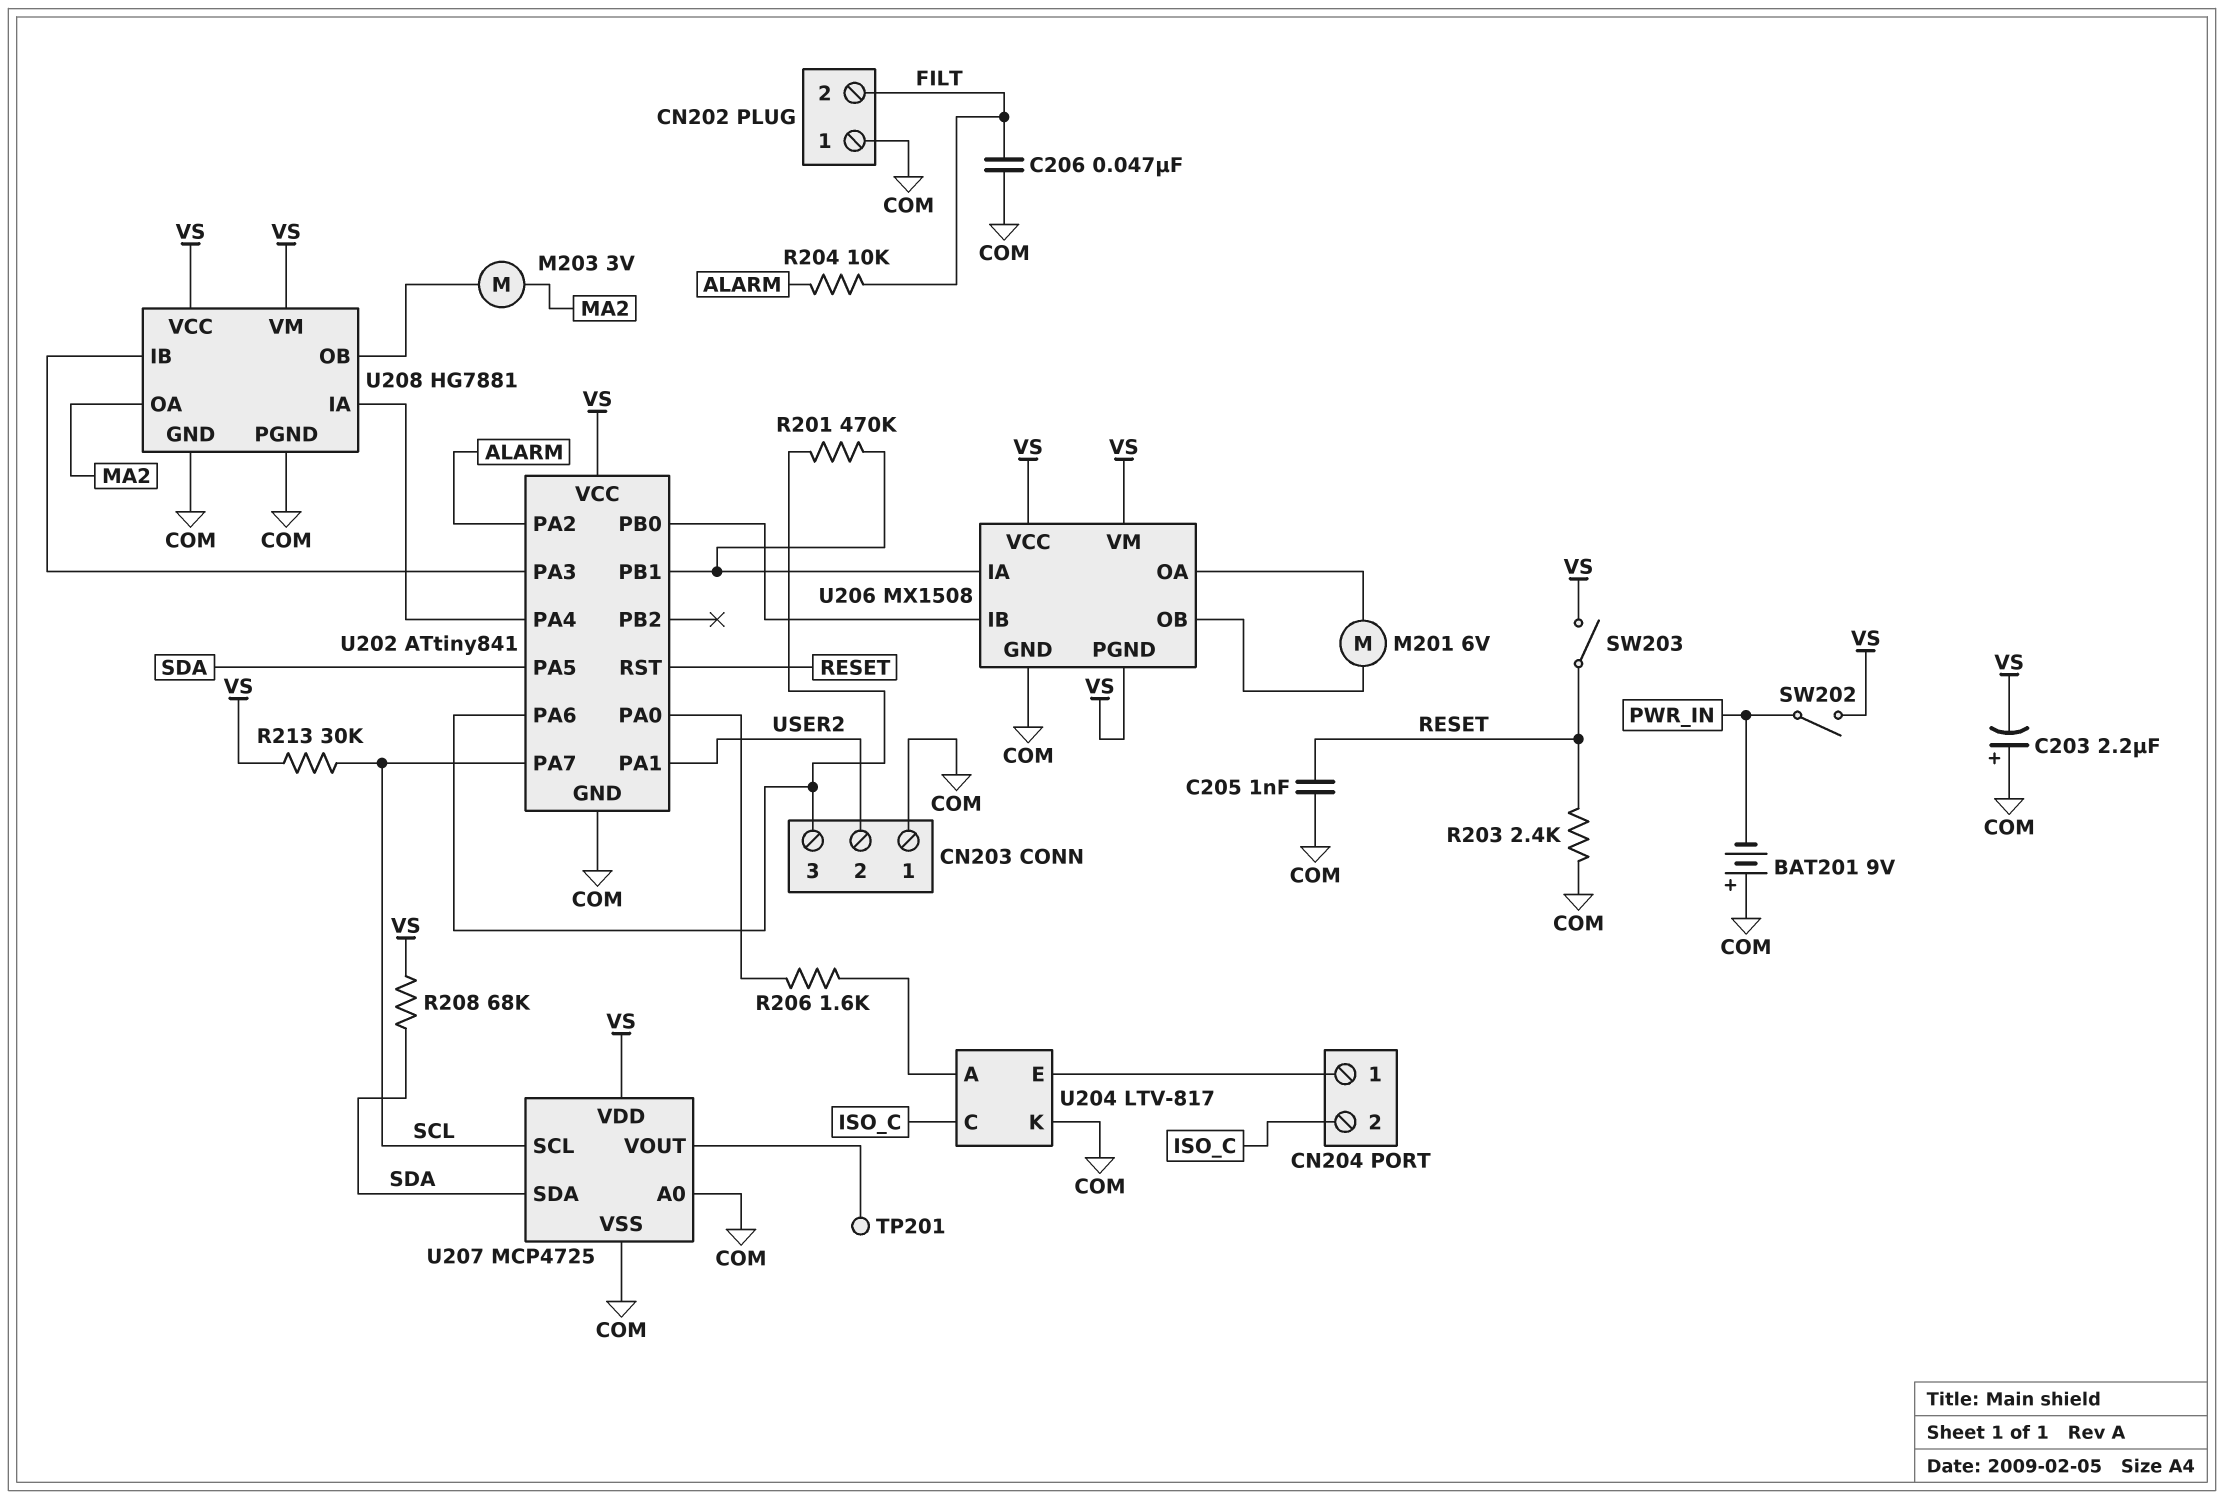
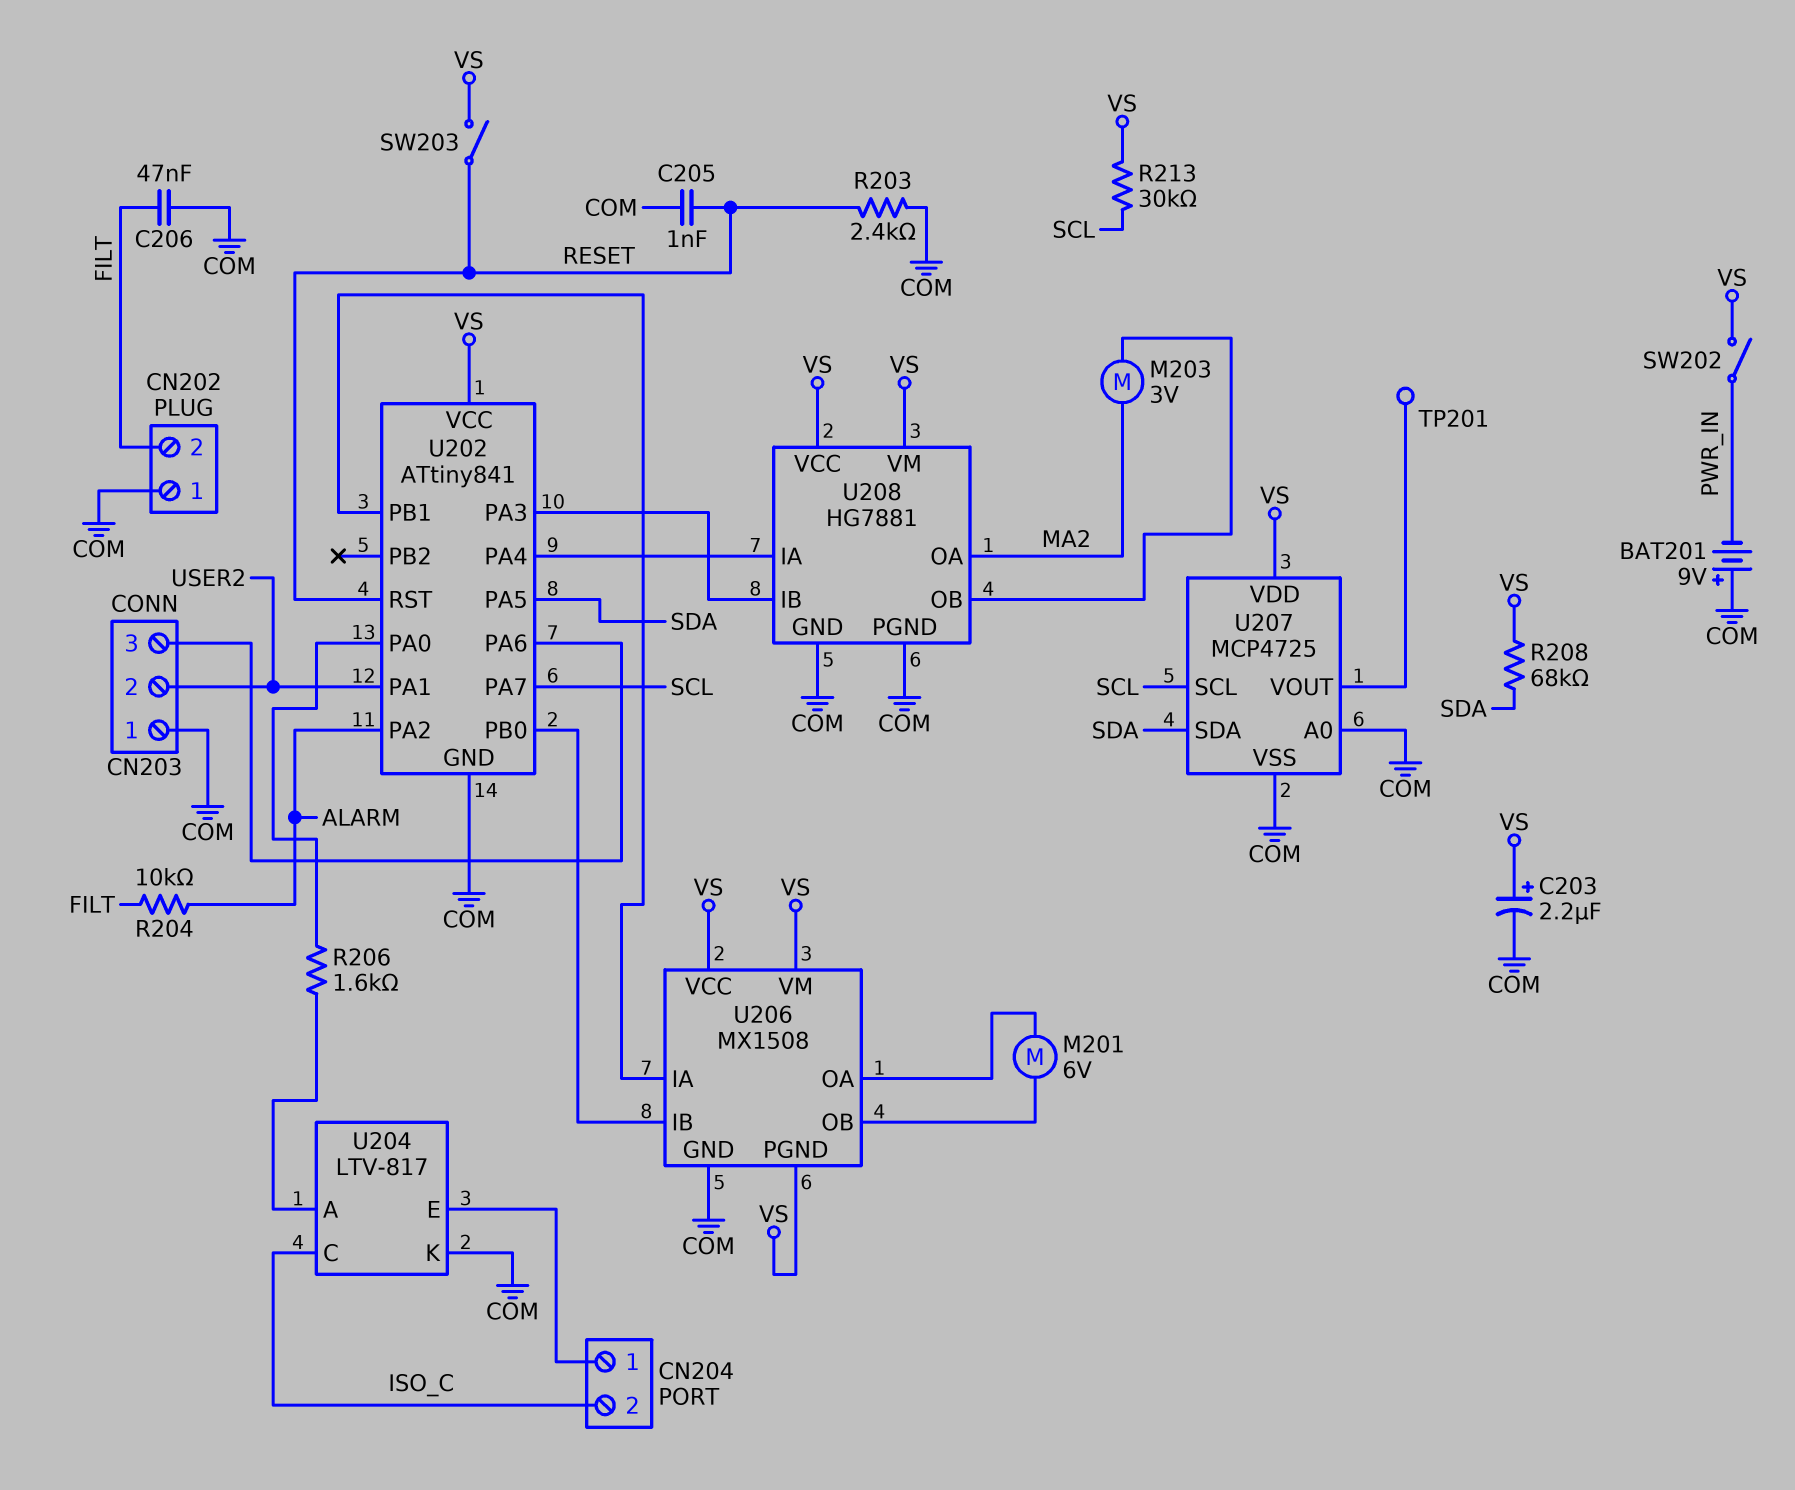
C203: 2.2uF (plus COM, minus VS) -> 2.2uF (plus VS, minus COM)
R201: 470k (CN203/3, U202/PB1) -> none

